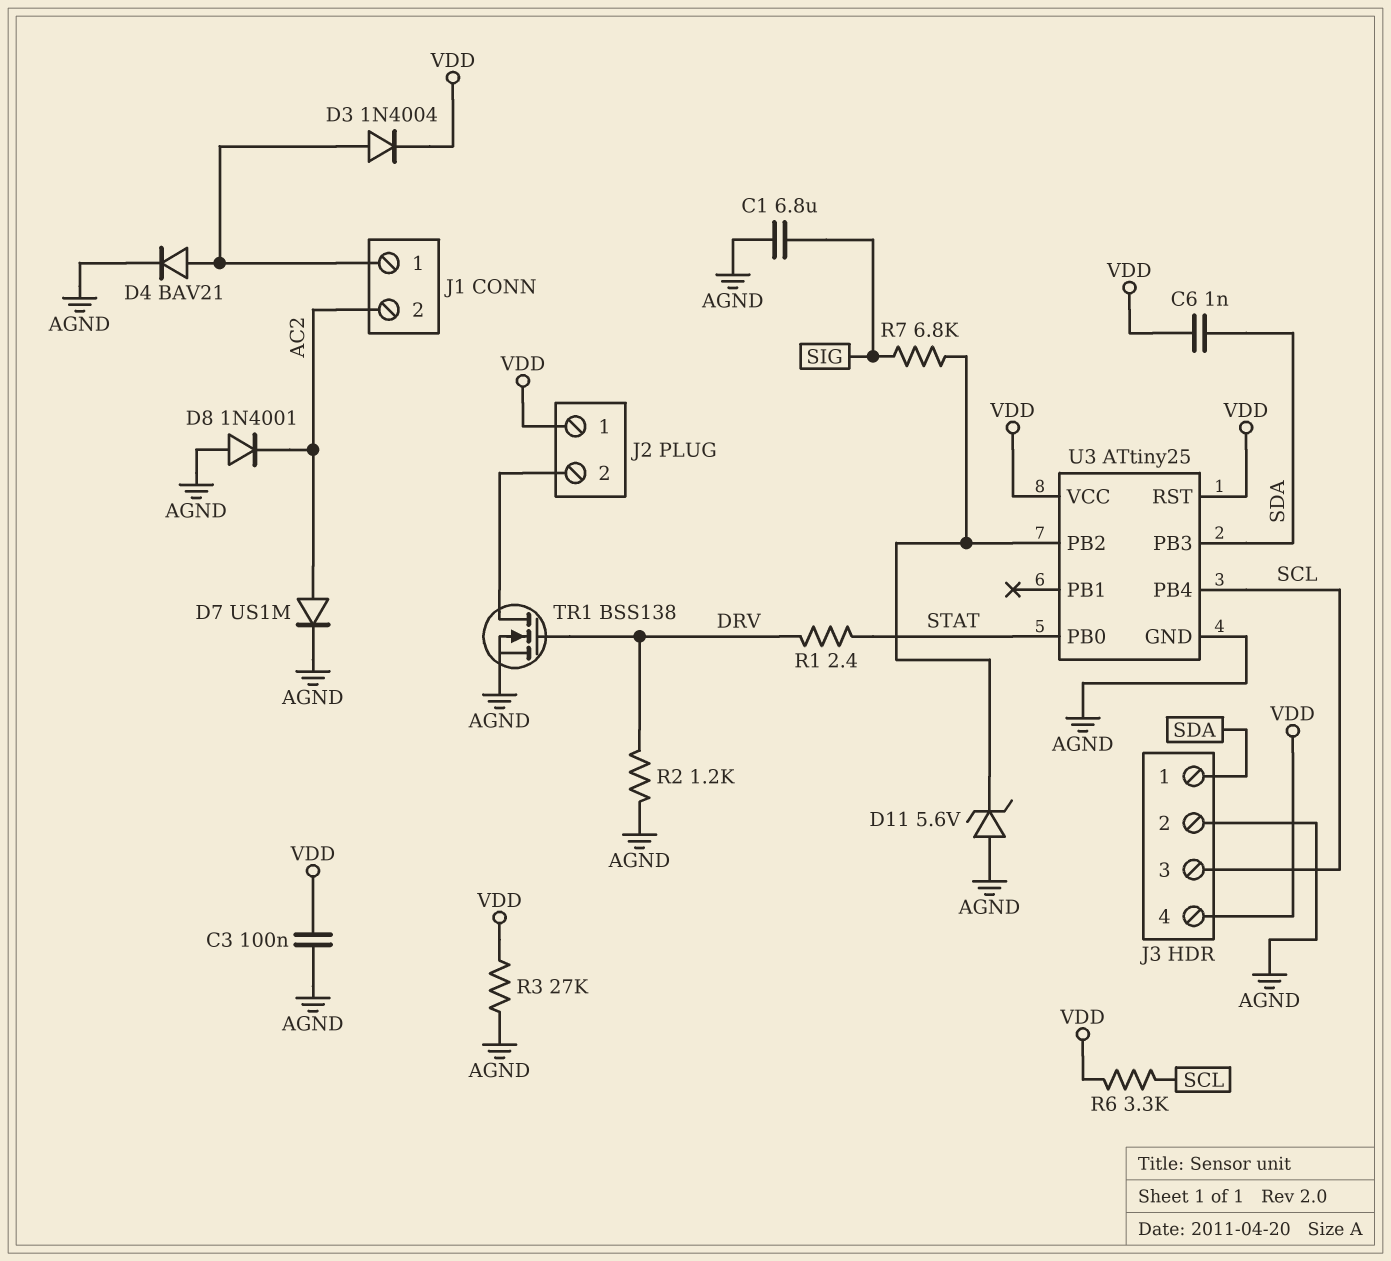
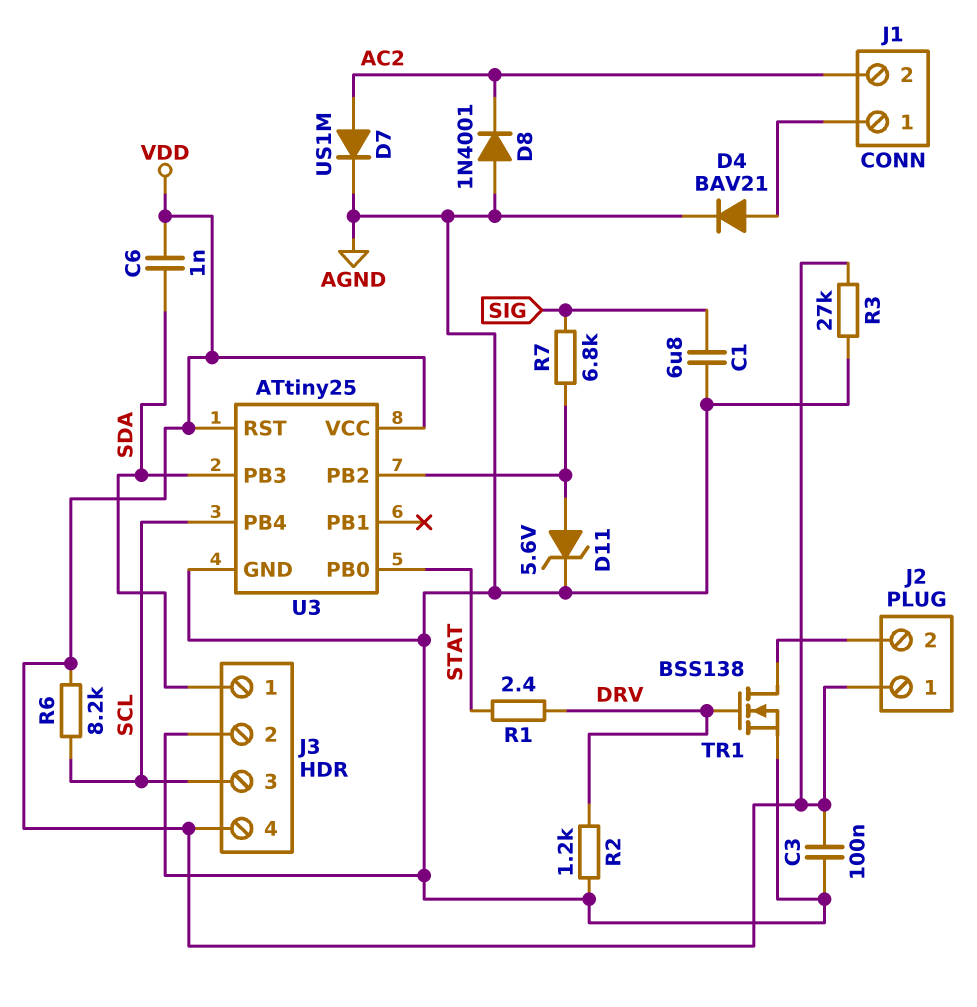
D3: diode 1N4004 (A J1/1, K VDD) -> none
D11: zener 5.6V (A AGND, K U3/PB2) -> zener 5.6V (A U3/PB2, K AGND)
R6: 3.3k (SCL, VDD) -> 8.2k (SCL, VDD)

